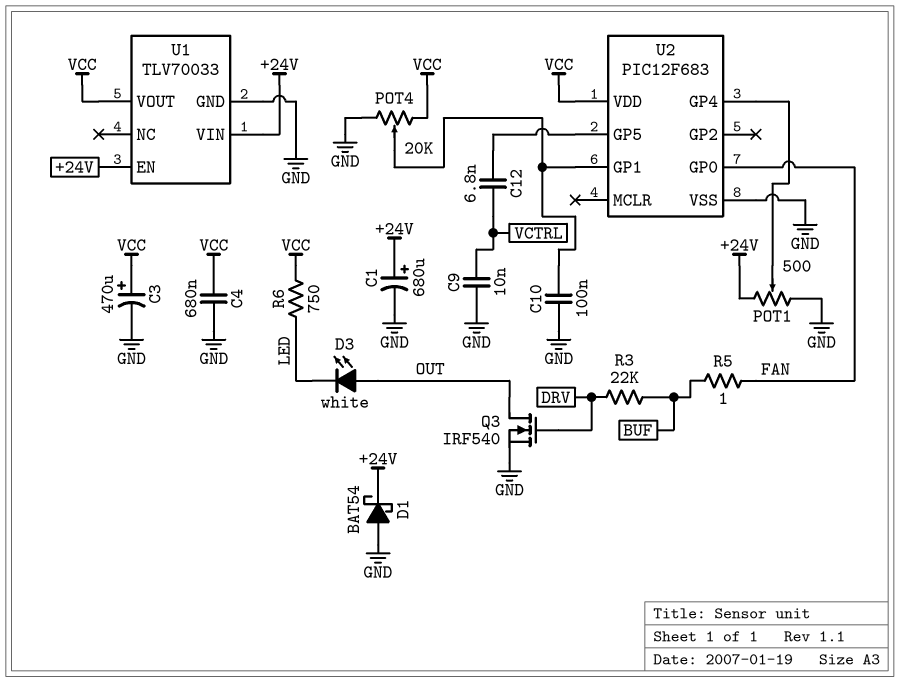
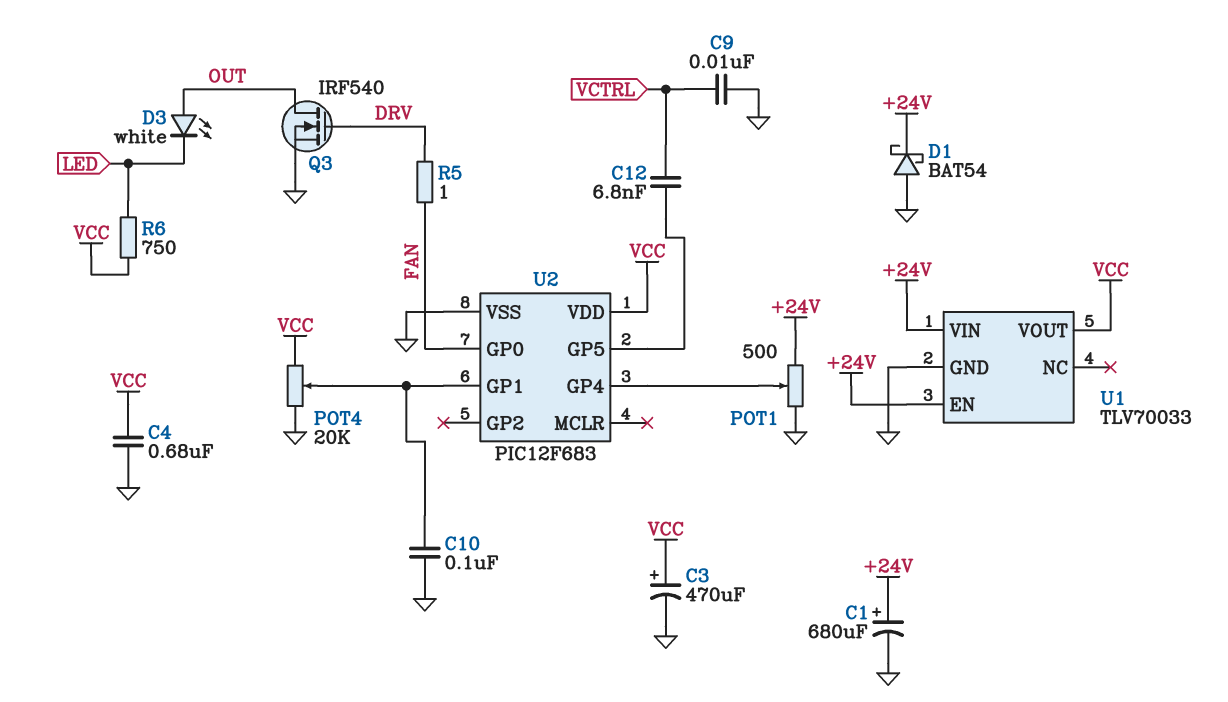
R3: 22k (BUF, DRV) -> none
R5: 1 (BUF, FAN) -> 1 (DRV, FAN)

